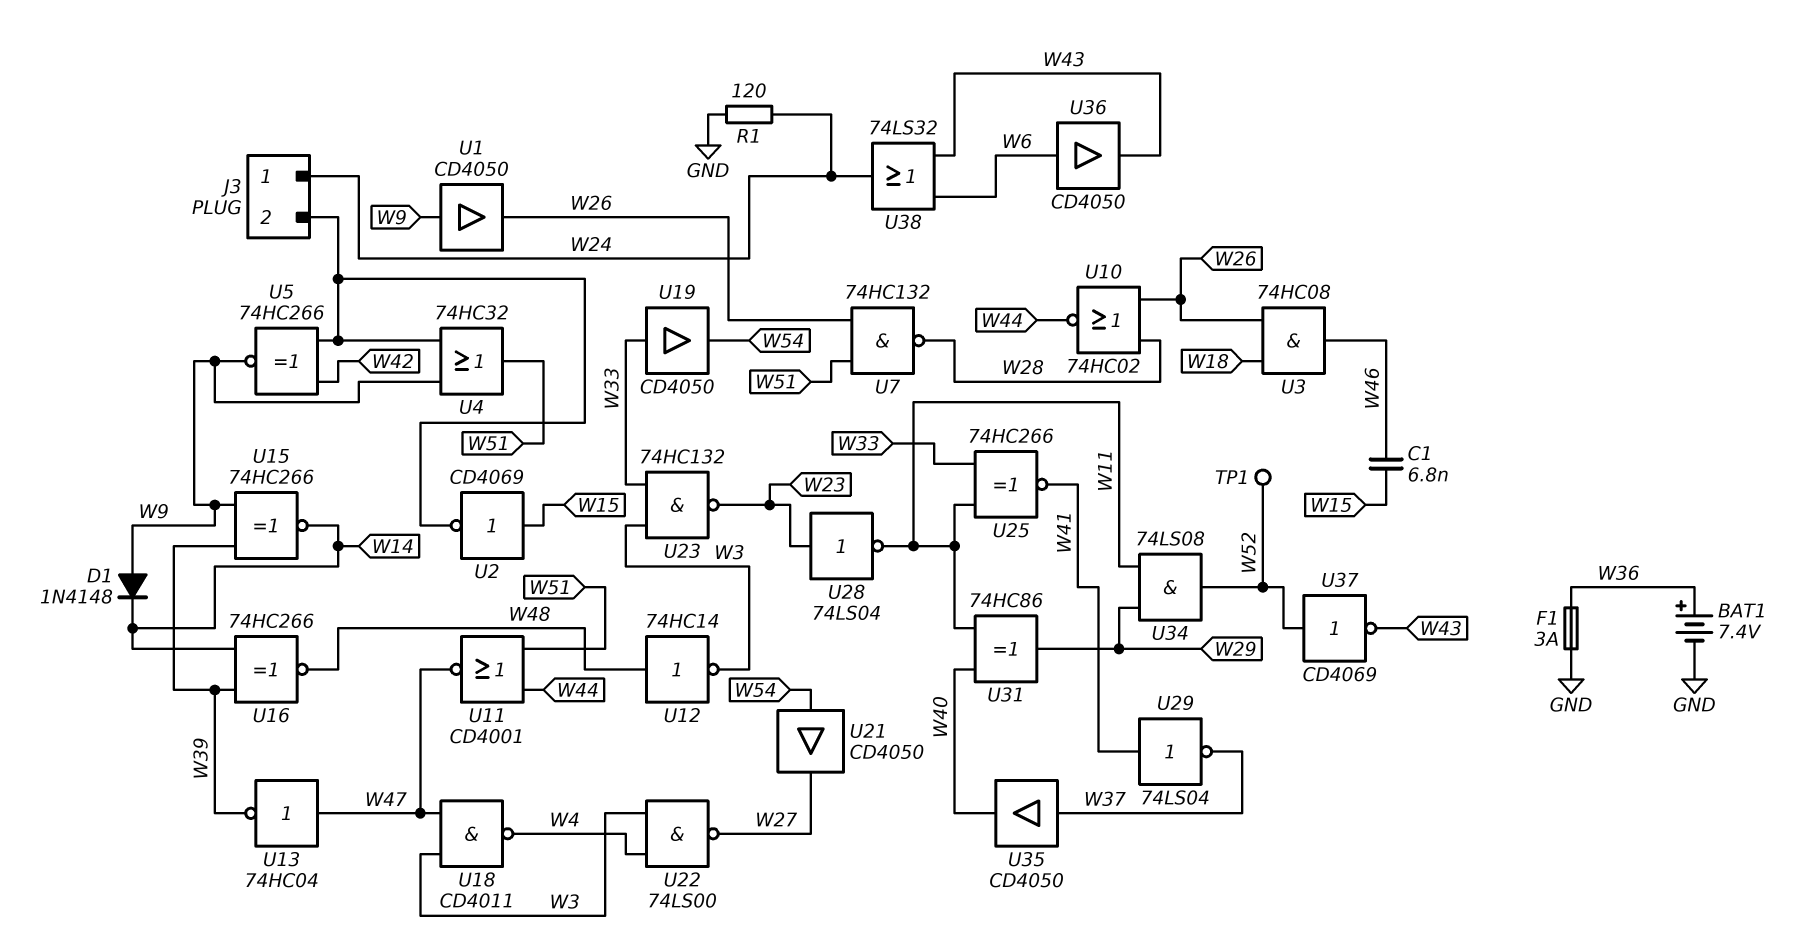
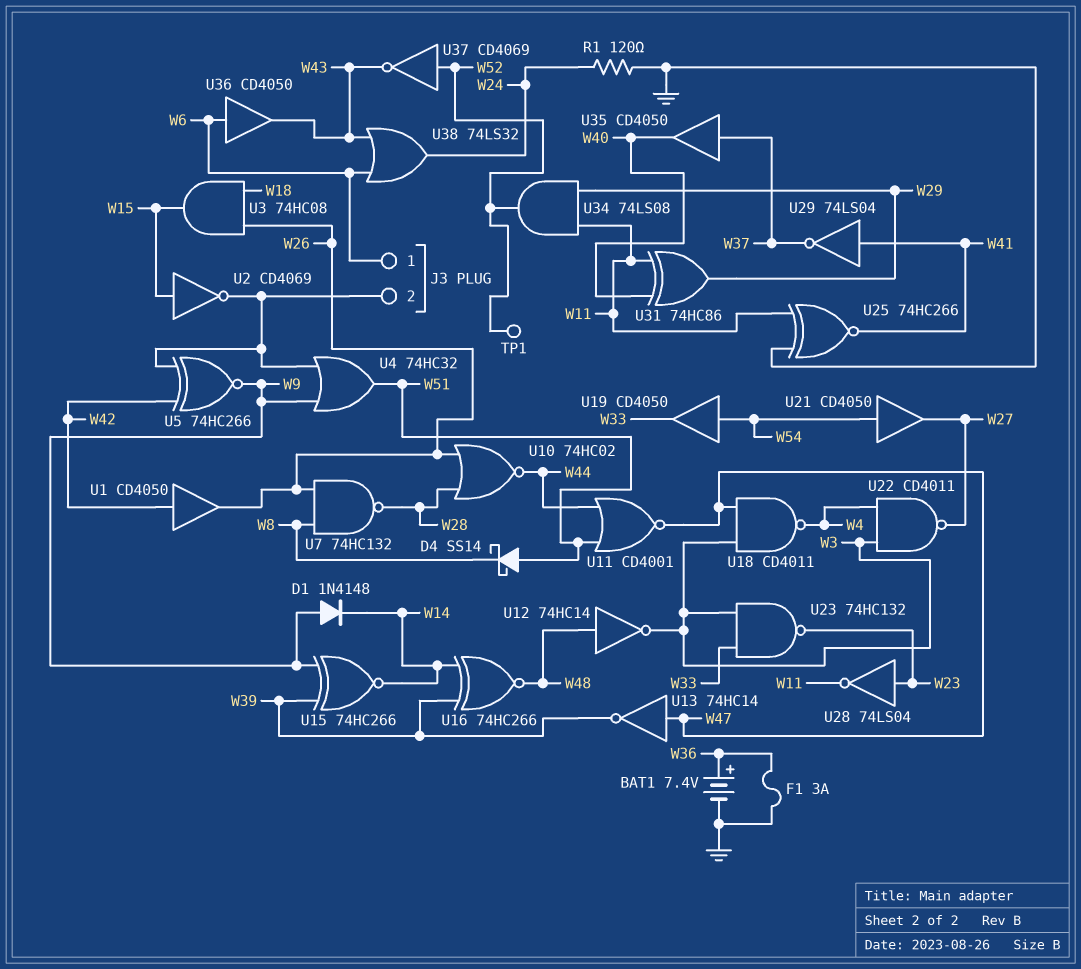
C1: 6.8nF (W15, W46) -> none
D4: none -> schottky SS14 (A W51, K W8)
J3 pin 1: W24 -> W6
U1: buffer CD4050 (in W9, out W26) -> buffer CD4050 (in W42, out W26)
U3: AND 74HC08 (in W18, in W26, out W46) -> AND 74HC08 (in W18, in W26, out W15)
U7: NAND 74HC132 (in W26, in W51, out W28) -> NAND 74HC132 (in W8, in W26, out W28)
U13: NOT 74HC04 (in W47, out W39) -> NOT 74HC14 (in W47, out W39)
U19: buffer CD4050 (in W33, out W54) -> buffer CD4050 (in W54, out W33)
U22: NAND 74LS00 (in W3, in W4, out W27) -> NAND CD4011 (in W3, in W4, out W27)
U25: XNOR 74HC266 (in W11, in W33, out W41) -> XNOR 74HC266 (in GND, in W11, out W41)

